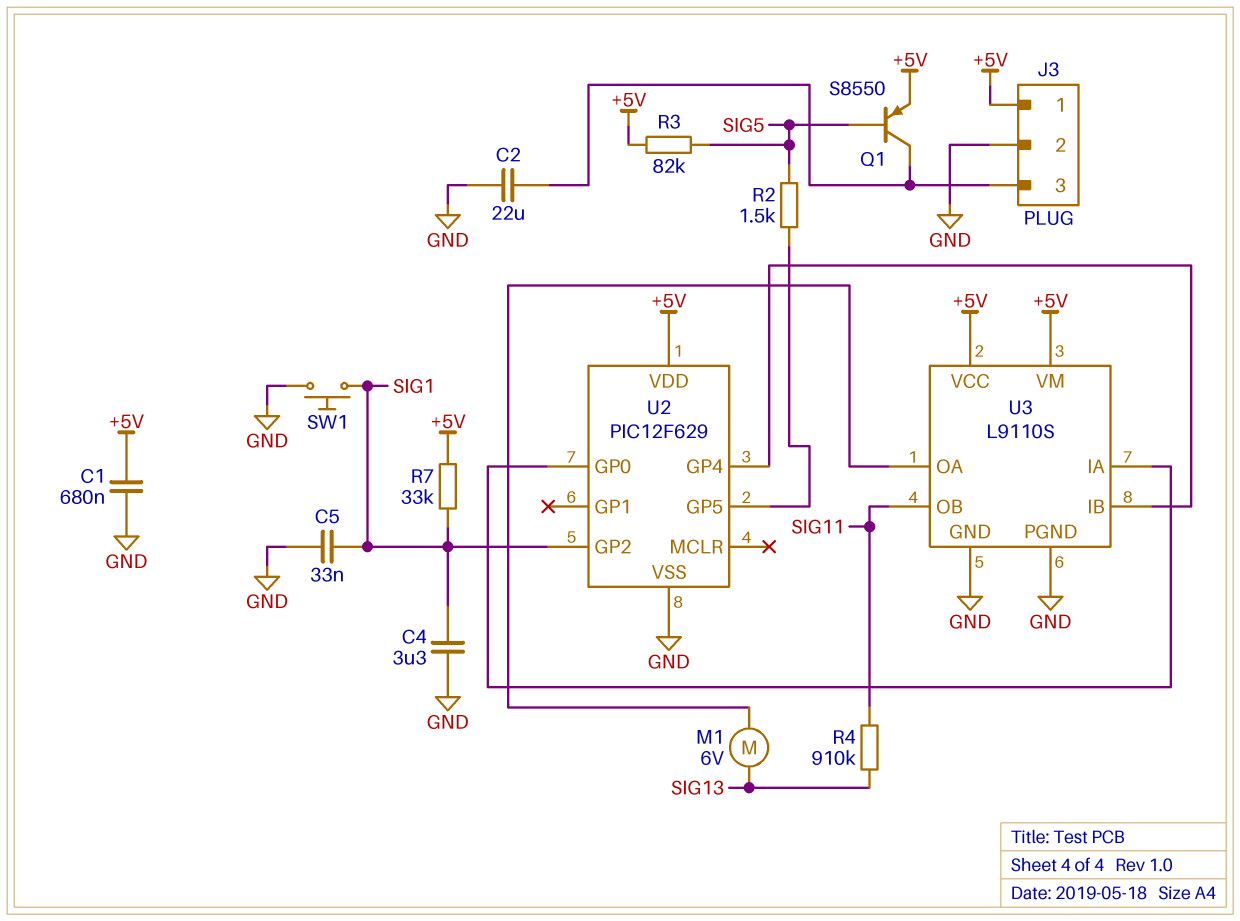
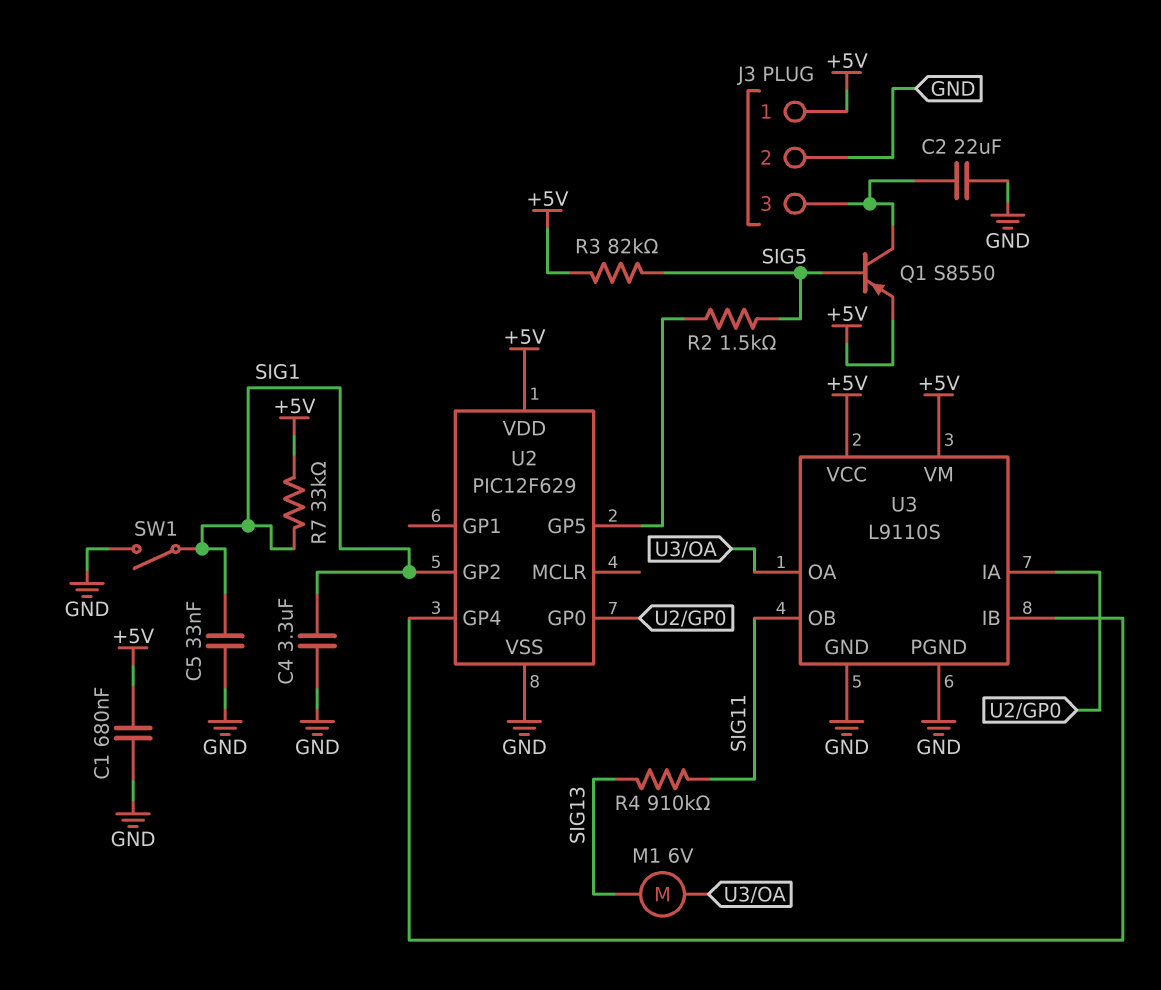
SW1: button (GND, SIG1) -> switch (GND, SIG1)

